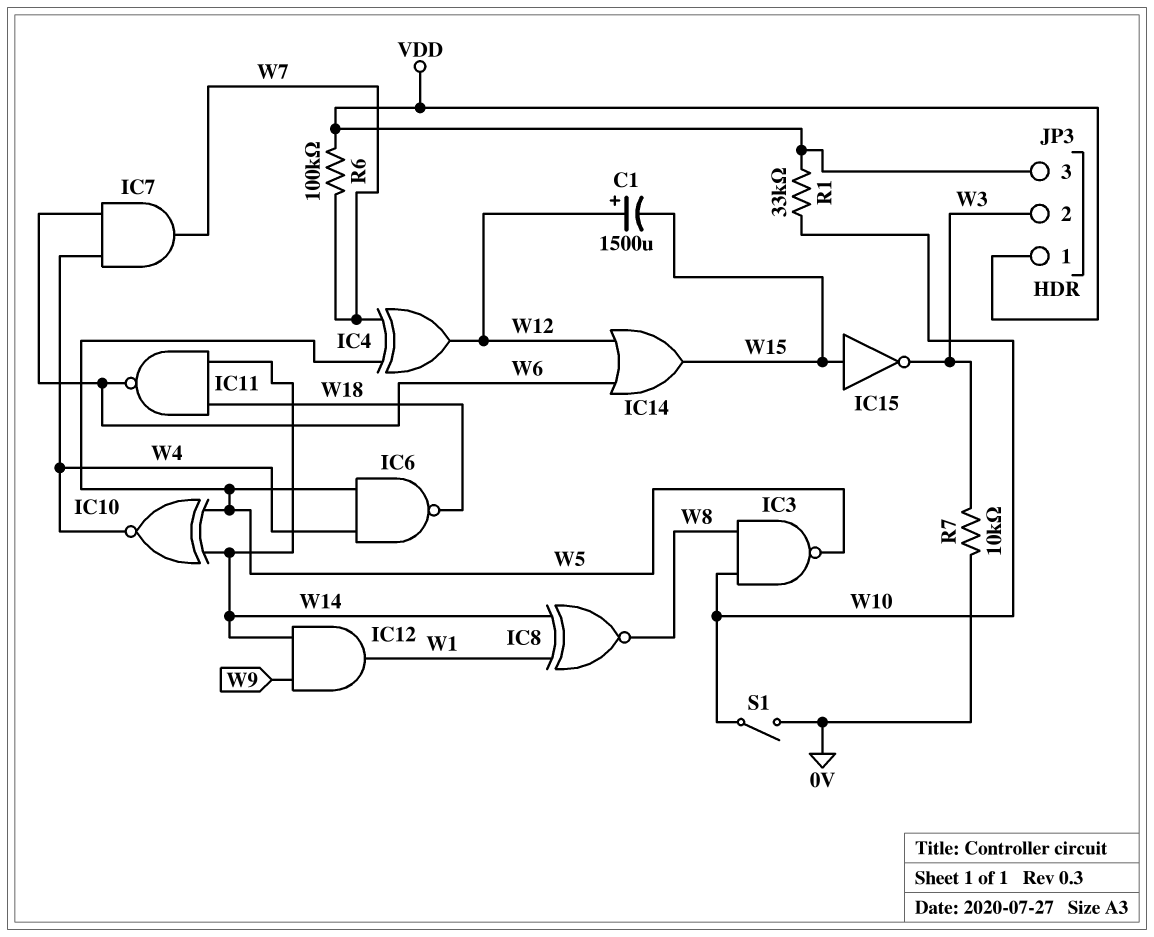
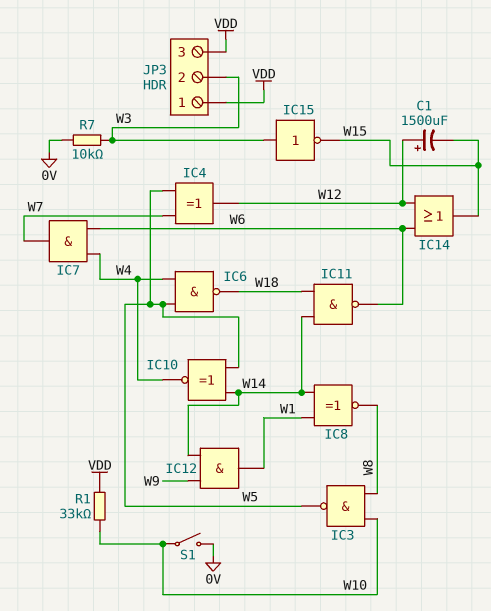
IC15: NOT (in W15, out W3) -> NOT (in W3, out W15)
R6: 100k (VDD, W7) -> none

